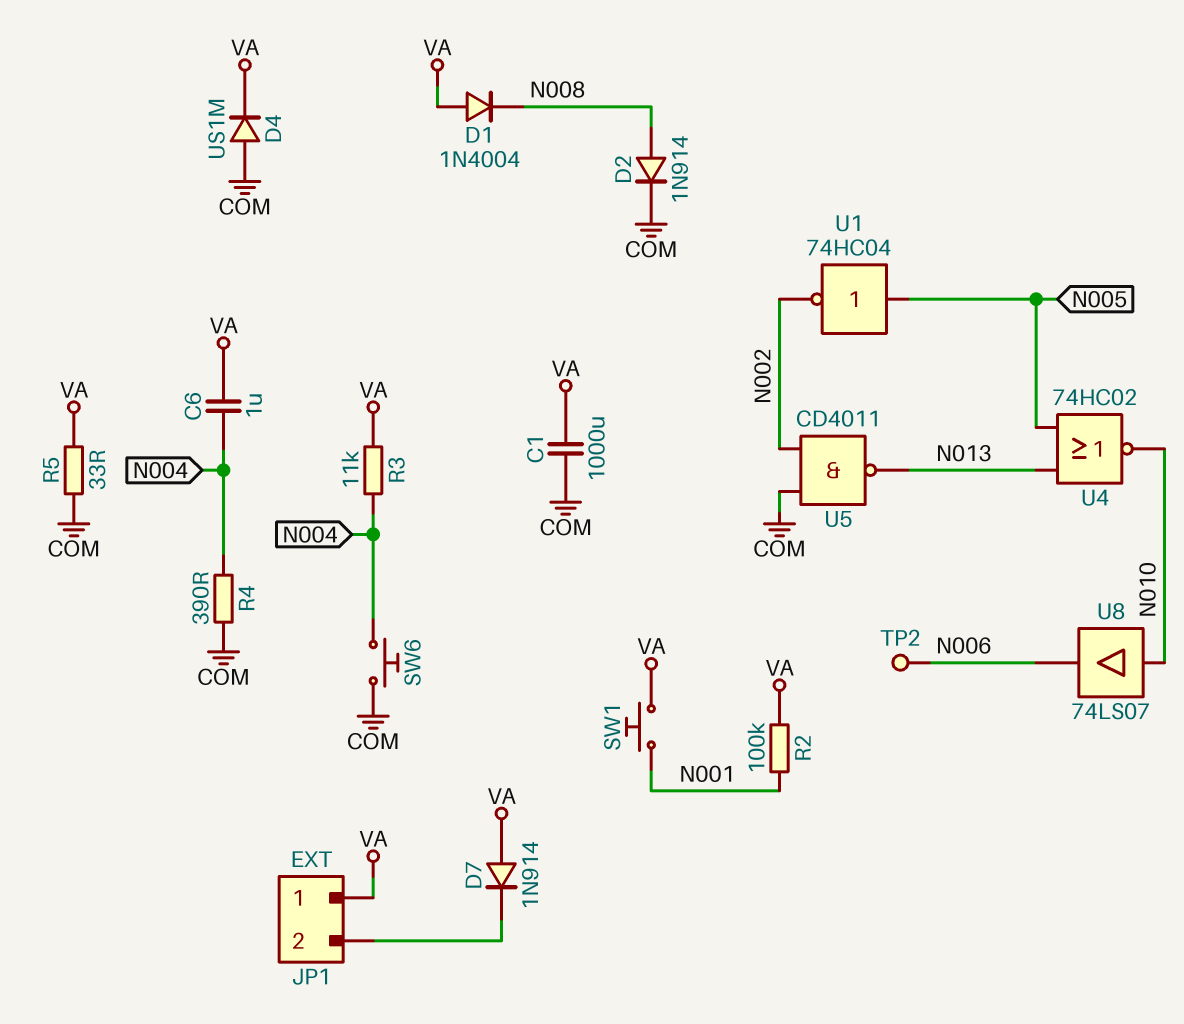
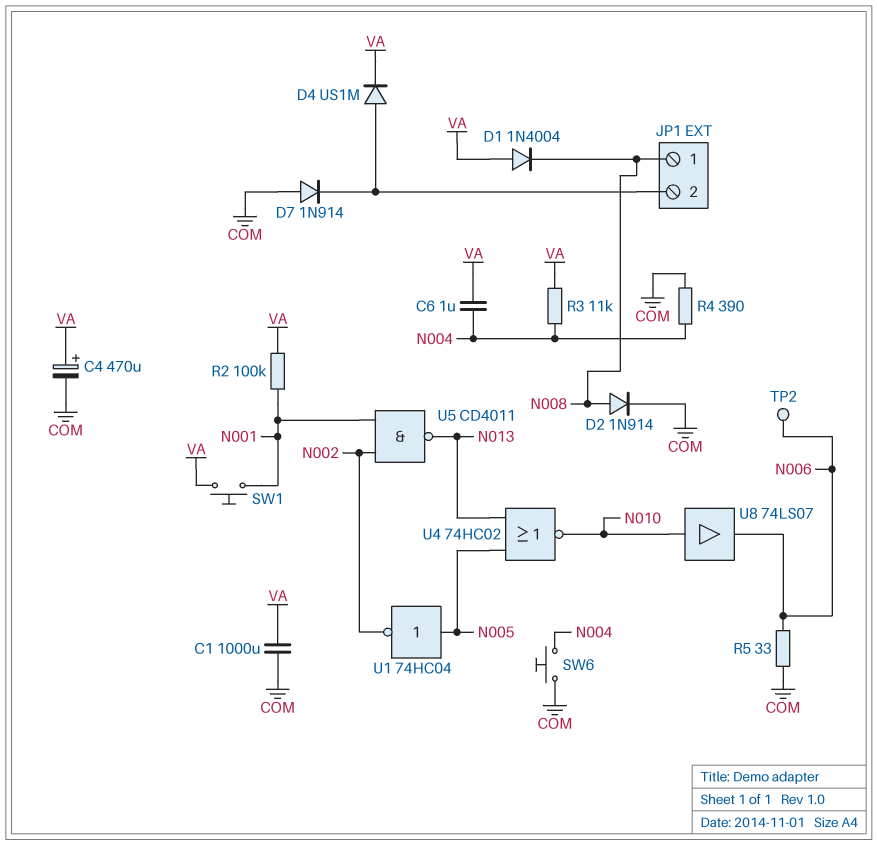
C4: none -> 470uF (plus VA, minus COM)
D4: diode US1M (A COM, K VA) -> diode US1M (A JP1/2, K VA)
D7: diode 1N914 (A VA, K JP1/2) -> diode 1N914 (A COM, K JP1/2)
JP1 pin 1: VA -> N008
R5: 33 (COM, VA) -> 33 (COM, N006)
U5: NAND CD4011 (in COM, in N002, out N013) -> NAND CD4011 (in N001, in N002, out N013)

